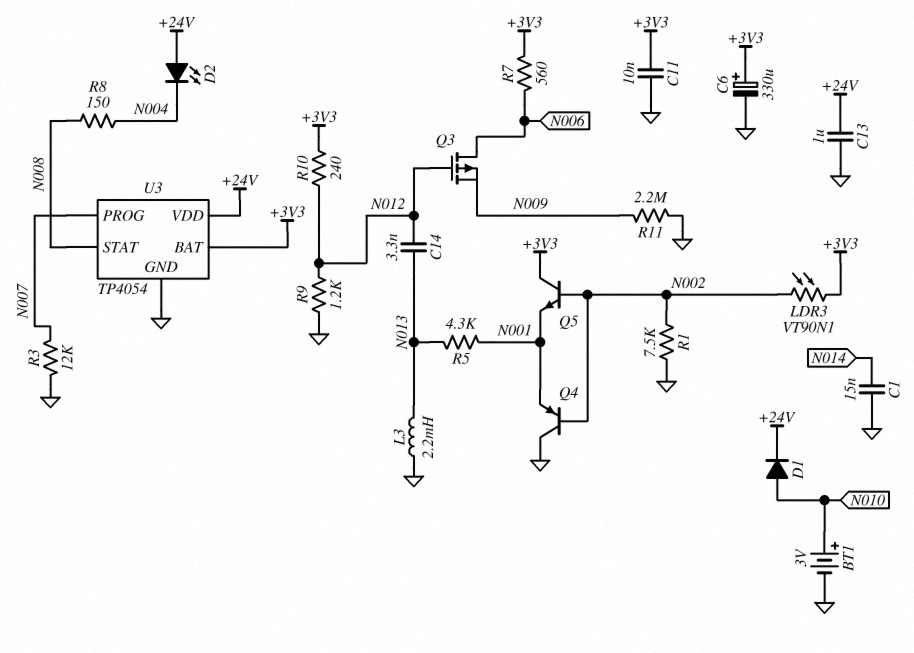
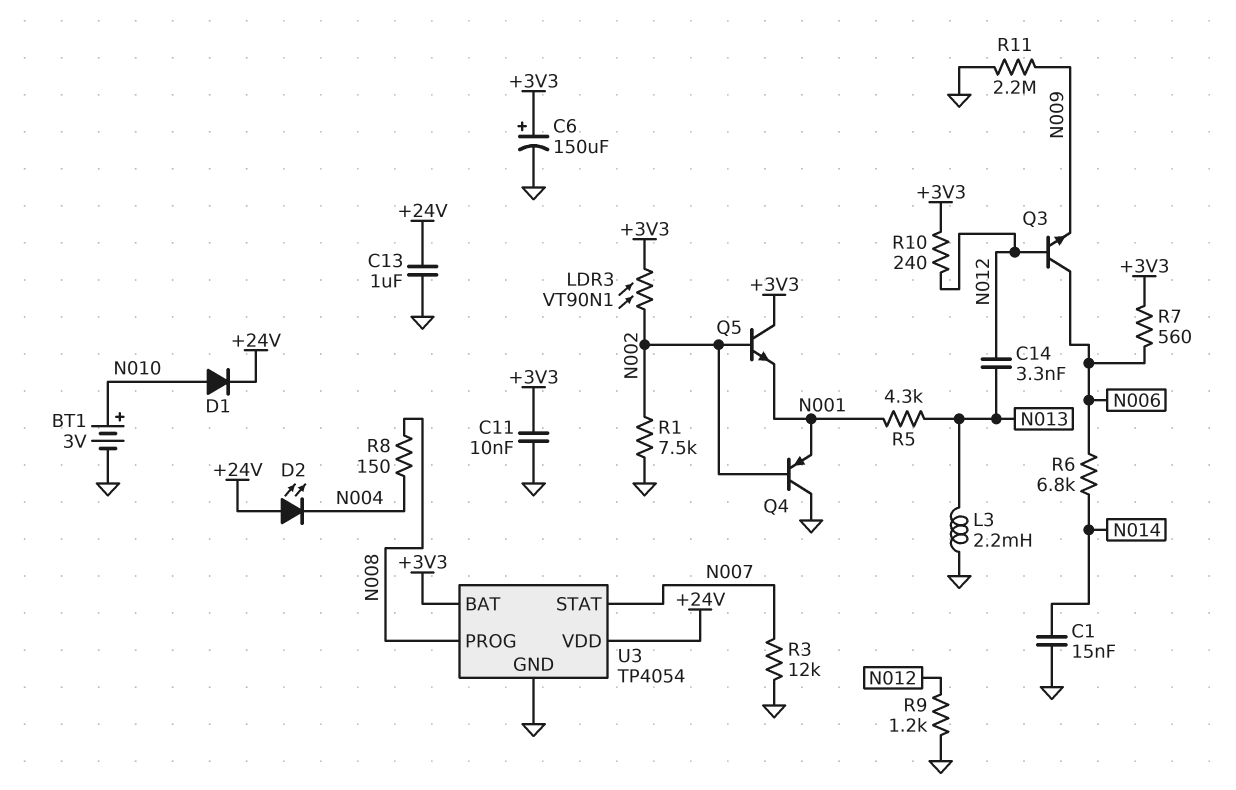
C6: 330uF (plus +3V3, minus GND) -> 150uF (plus +3V3, minus GND)
Q3: PMOS (G N012, D N006, S N009) -> NPN (B N012, C N006, E N009)
R6: none -> 6.8k (N006, N014)
U3 pin PROG: N007 -> N008
U3 pin STAT: N008 -> N007

